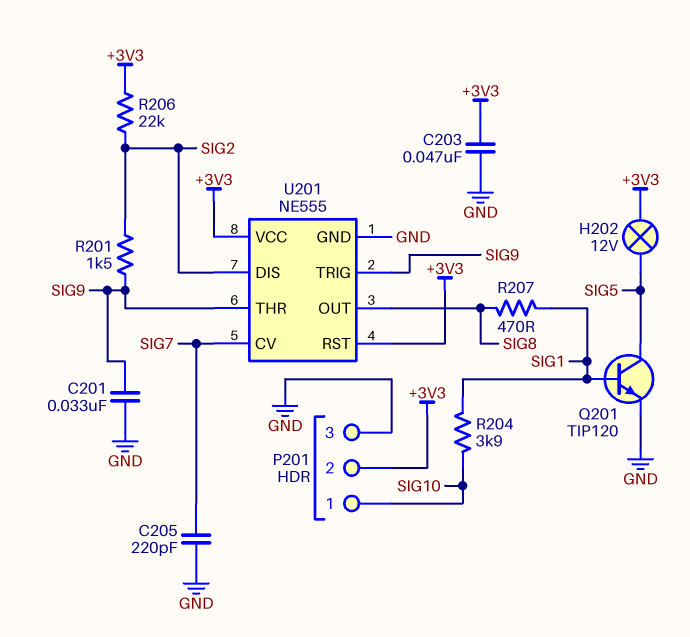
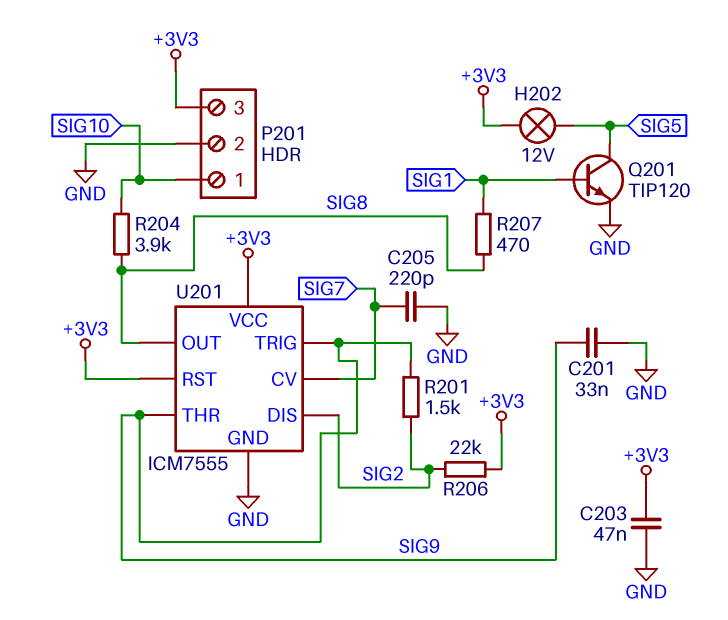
P201 pin 2: +3V3 -> GND
P201 pin 3: GND -> +3V3
R204: 3.9k (SIG1, SIG10) -> 3.9k (SIG8, SIG10)
U201: NE555 -> ICM7555

